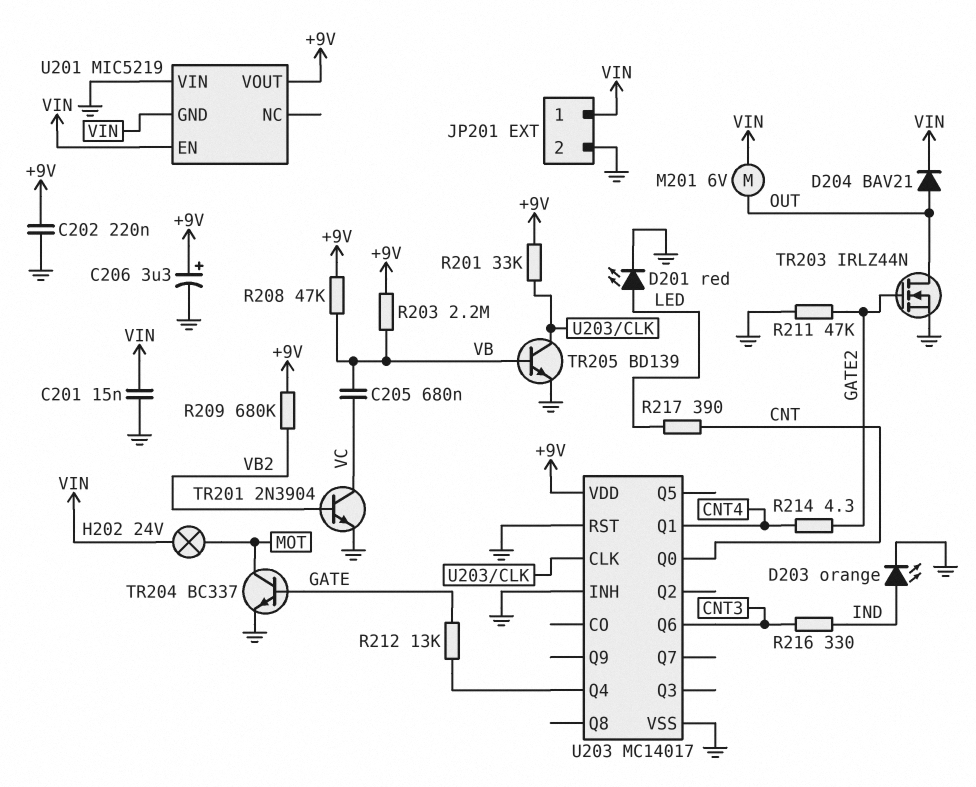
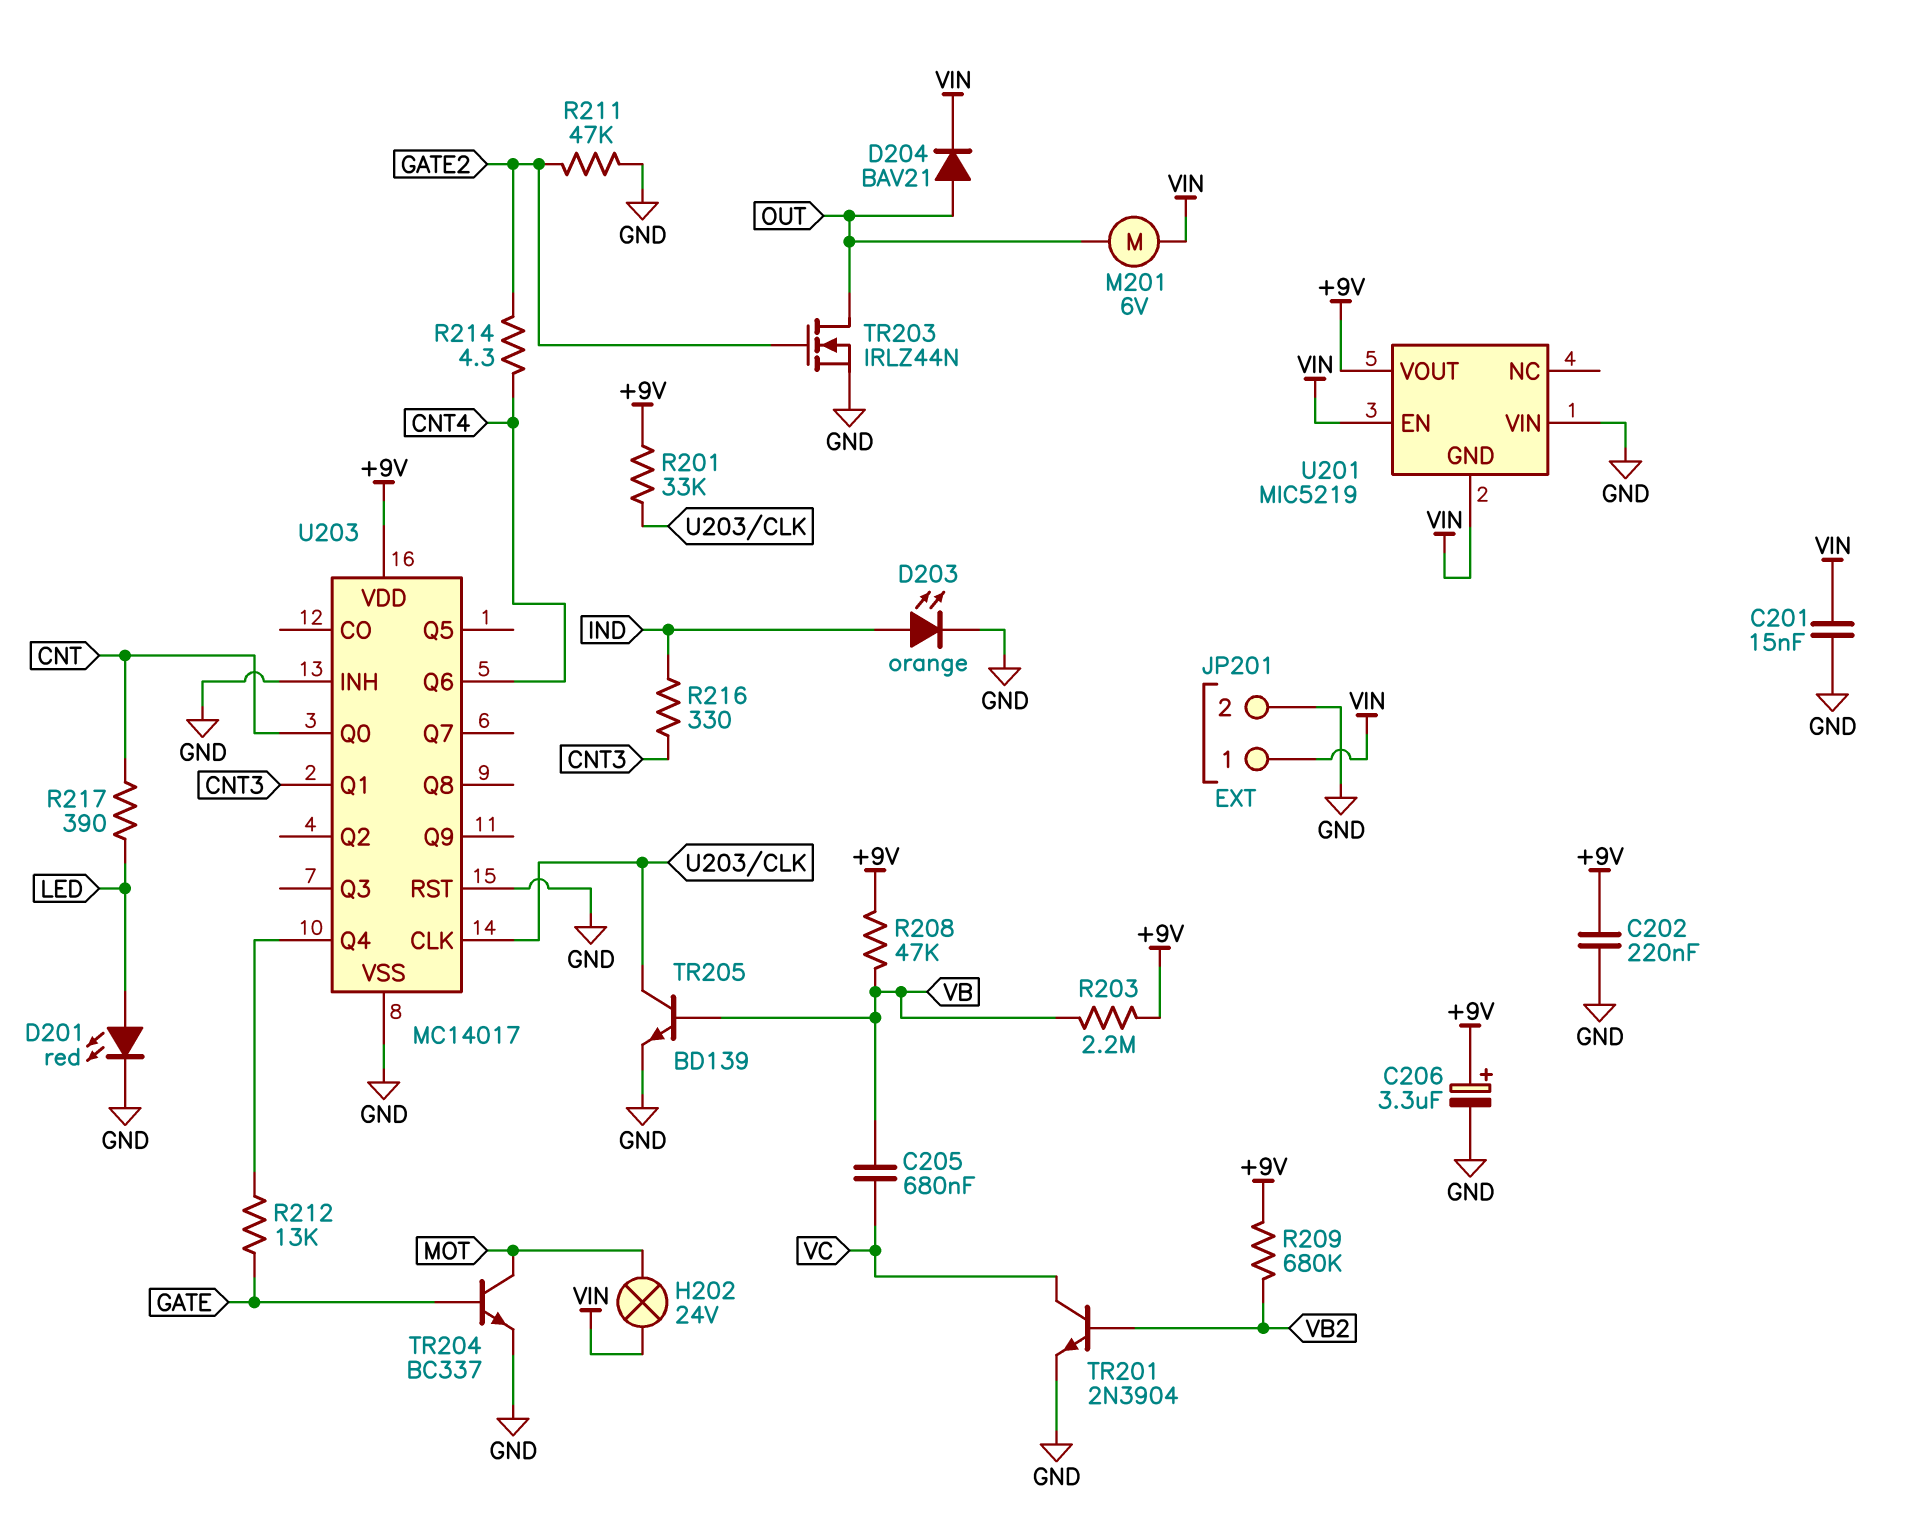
U203 pin Q1: CNT4 -> CNT3
U203 pin Q6: CNT3 -> CNT4

